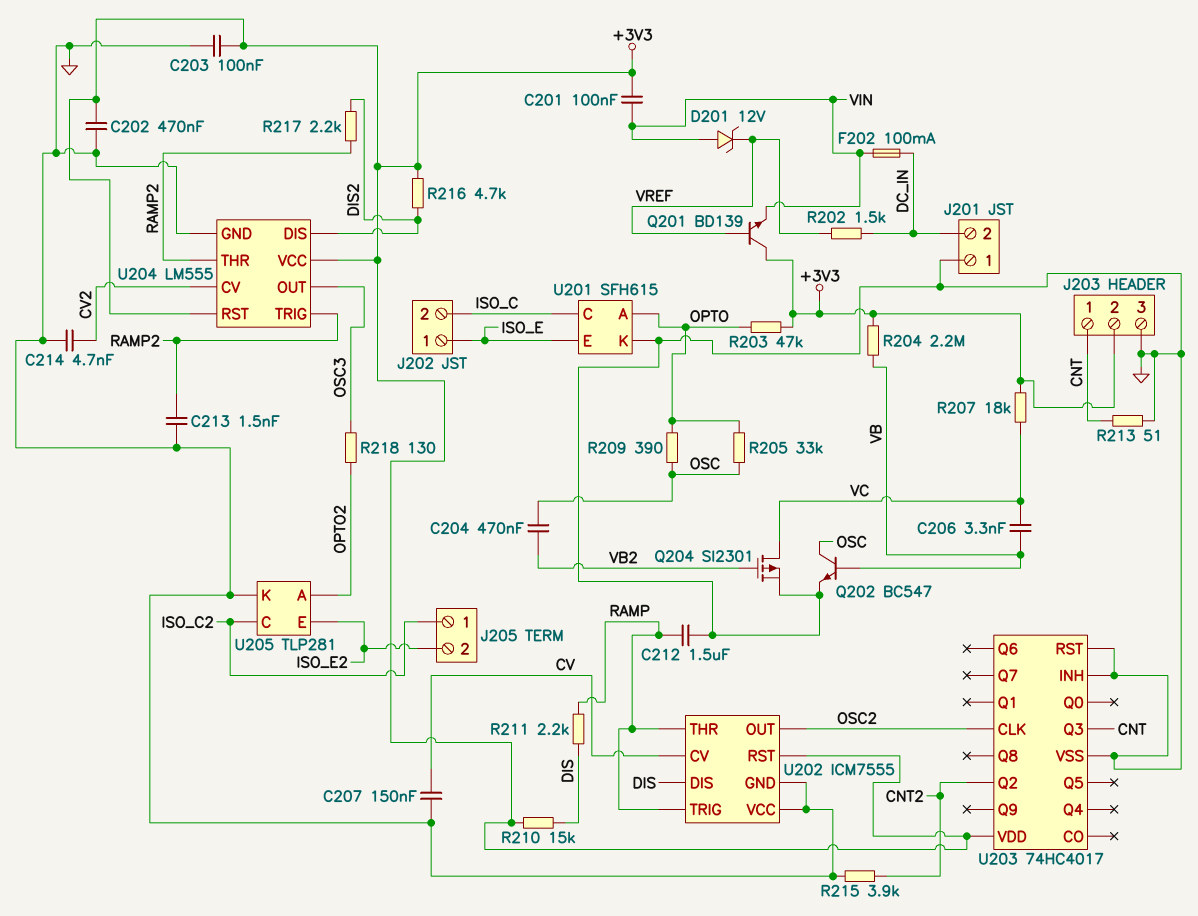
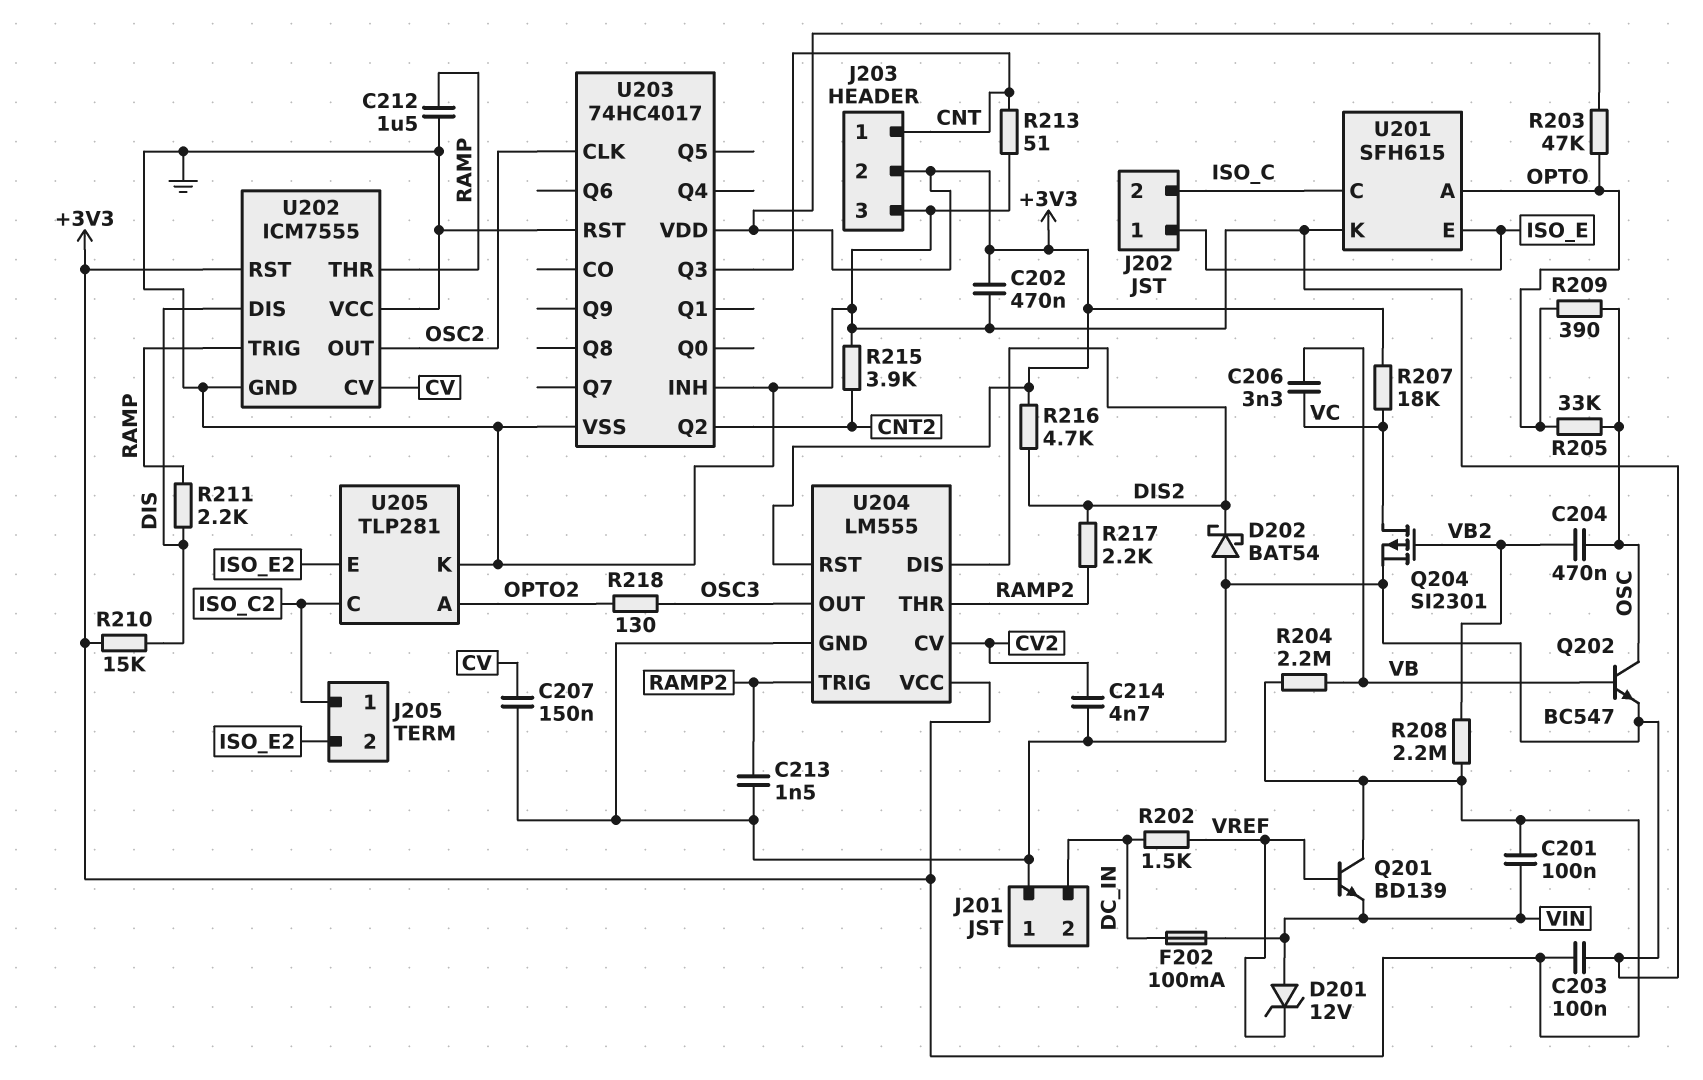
D202: none -> schottky BAT54 (A GND, K DIS2)
R208: none -> 2.2M (+3V3, VB2)

